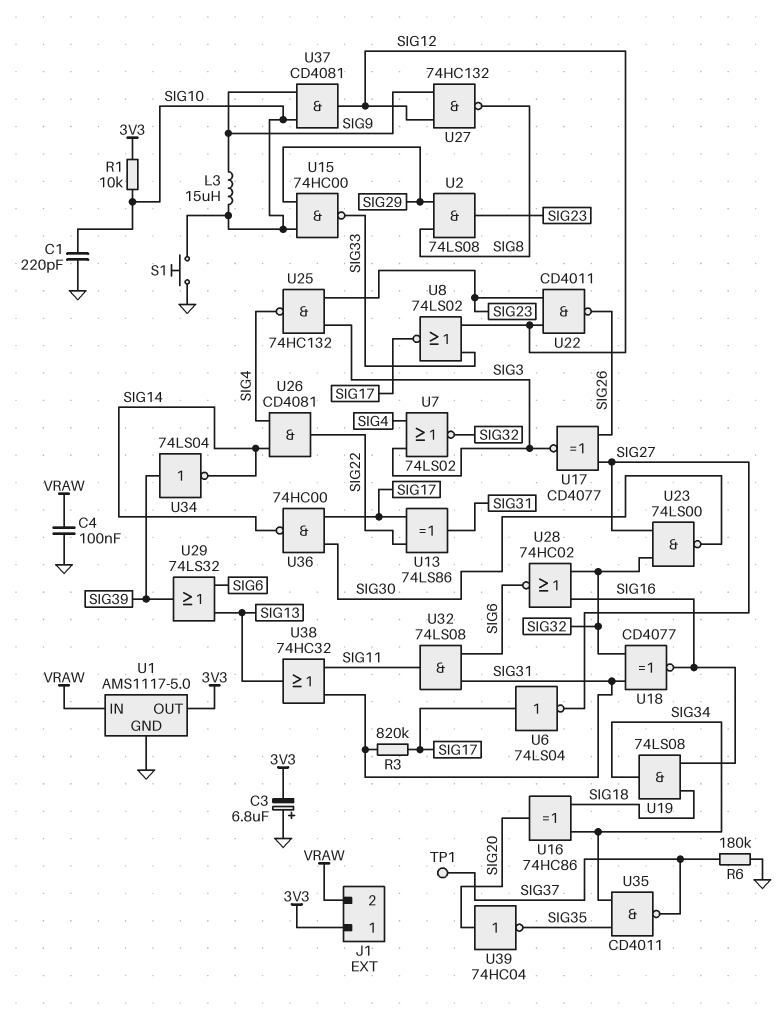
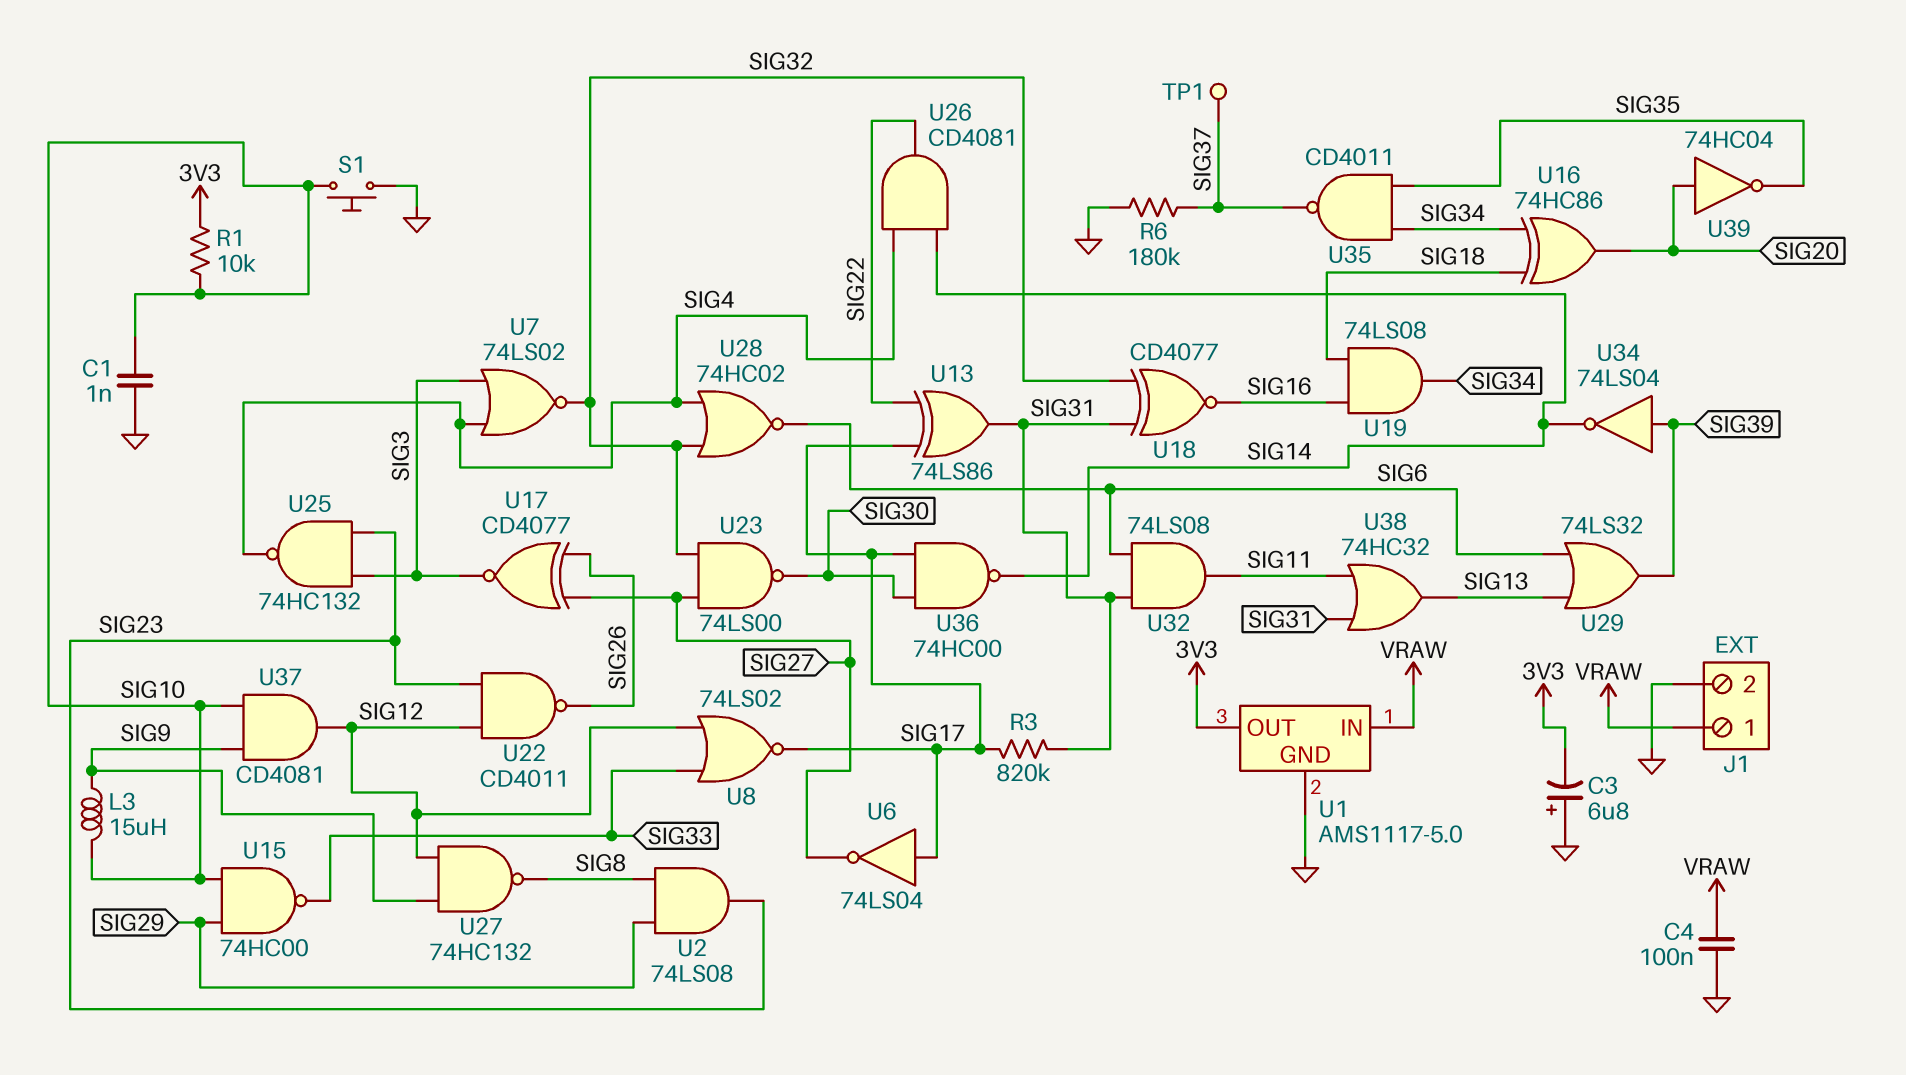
C1: 220pF (GND, SIG10) -> 1nF (GND, SIG10)
J1 pin 1: 3V3 -> VRAW
J1 pin 2: VRAW -> GND
U28: NOR 74HC02 (in SIG16, in SIG32, out SIG6) -> NOR 74HC02 (in SIG4, in SIG32, out SIG6)

